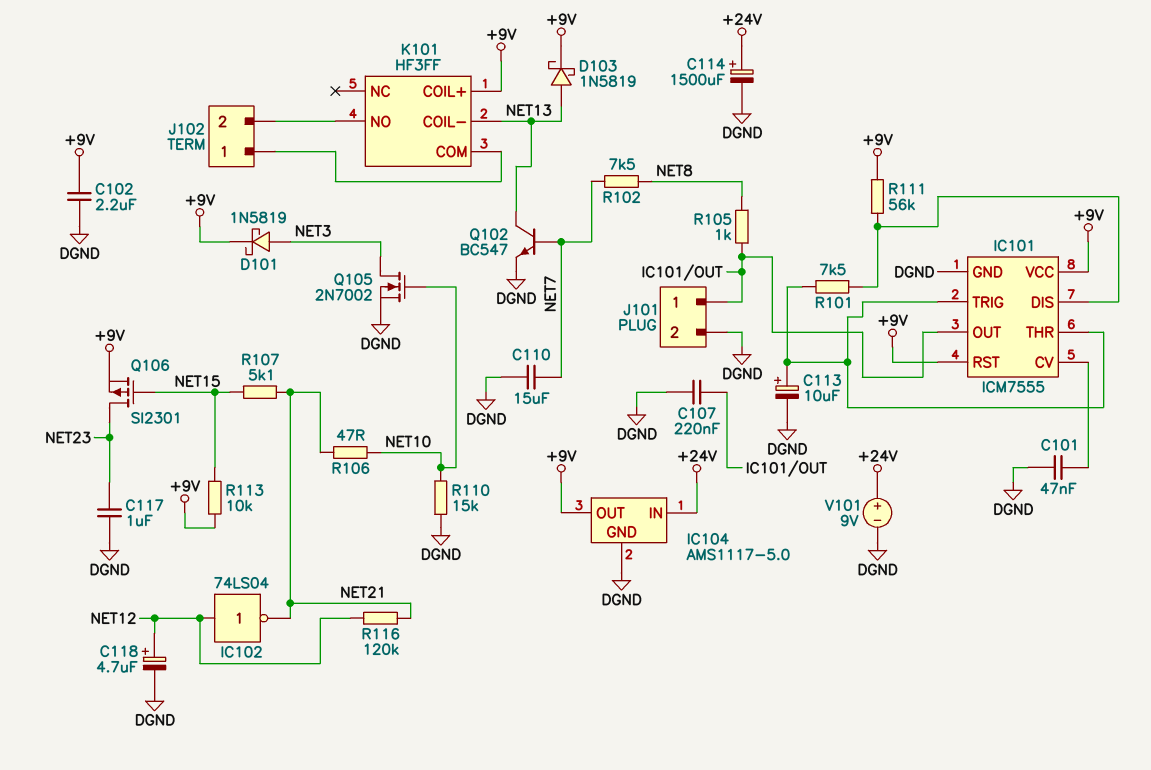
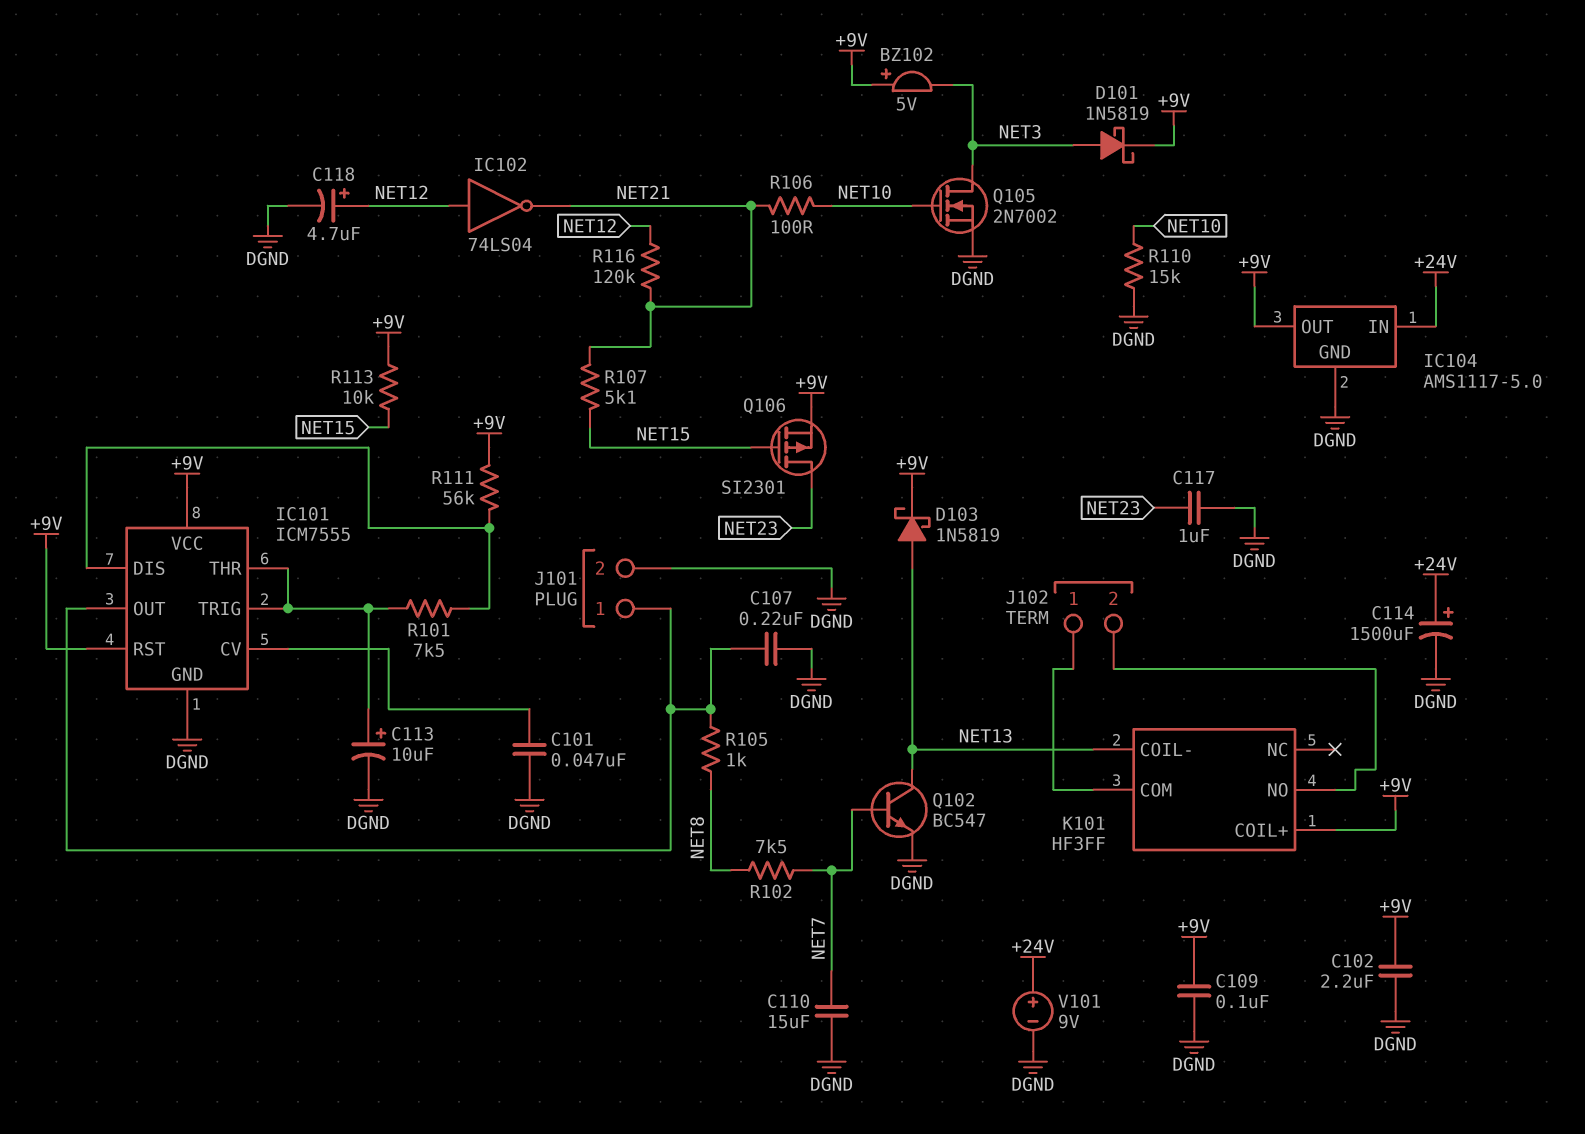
BZ102: none -> buzzer 5V (plus +9V, minus NET3)
C109: none -> 100nF (+9V, DGND)
R106: 47 (NET10, NET21) -> 100 (NET10, NET21)

